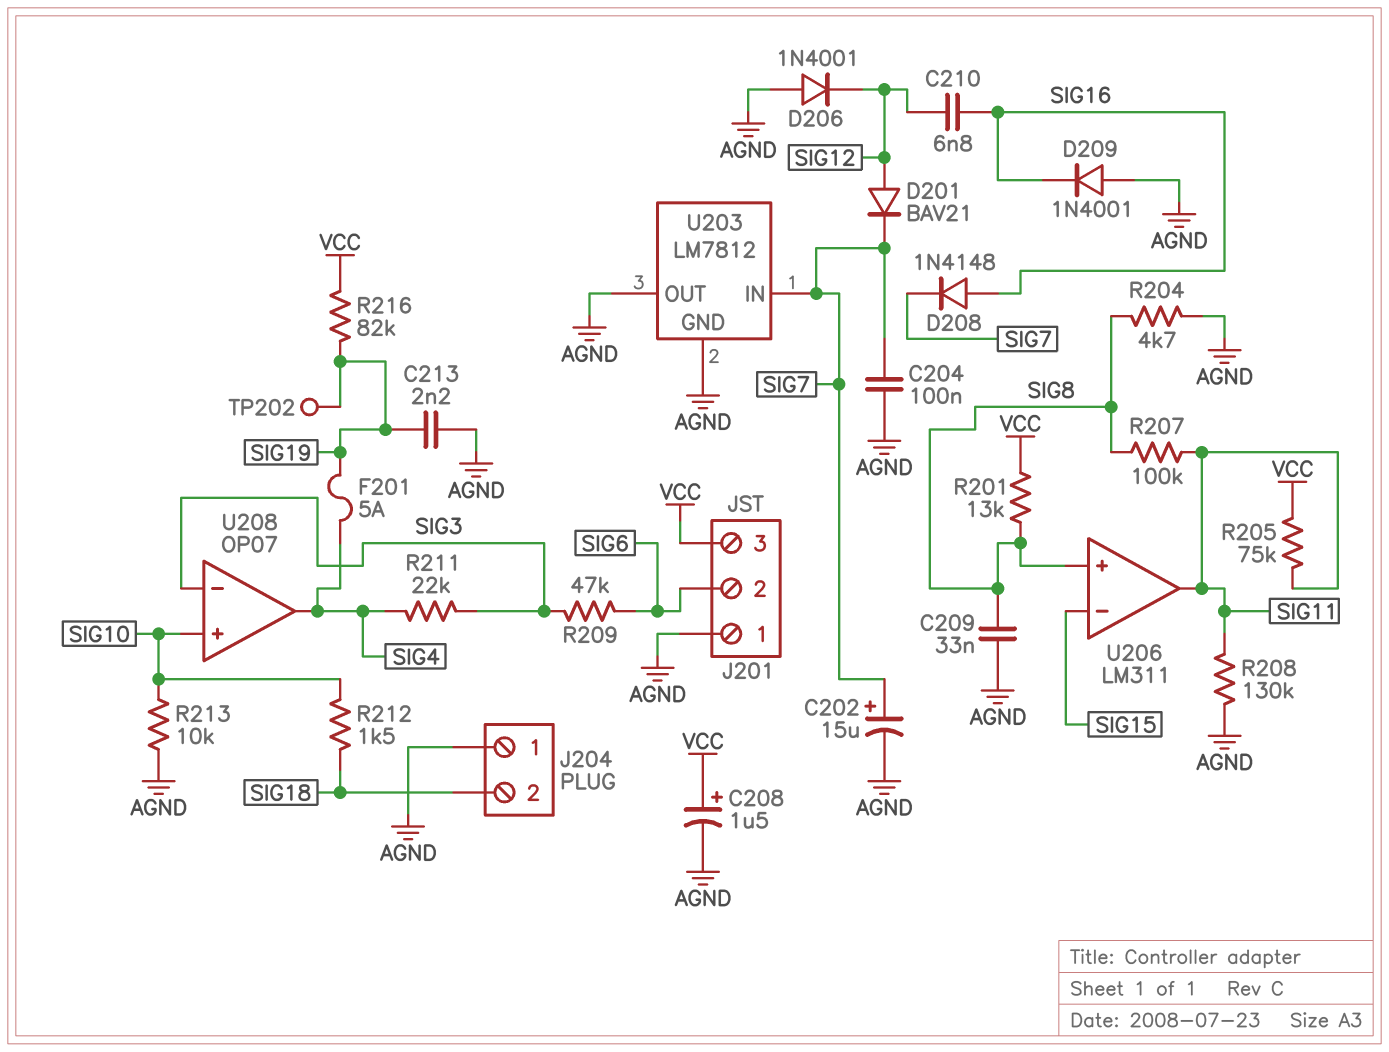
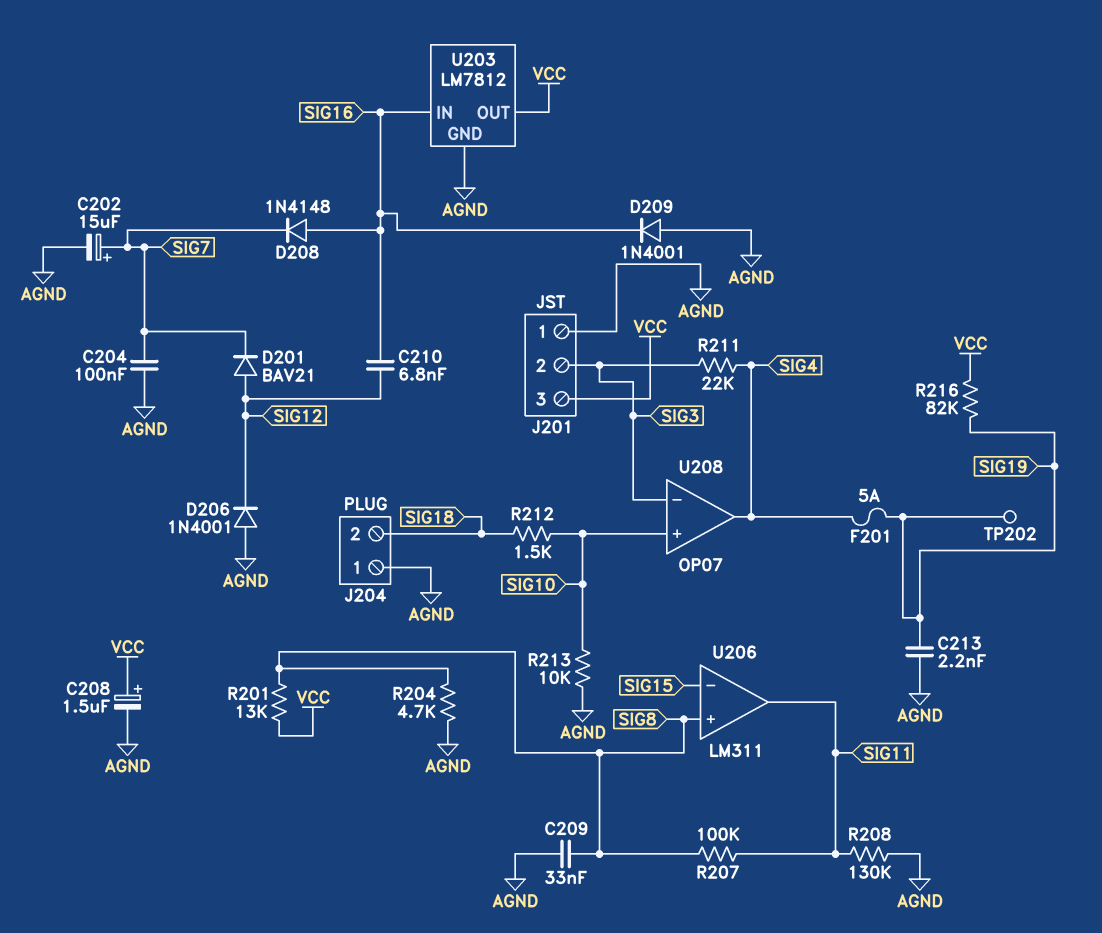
J201 pin 2: SIG6 -> SIG3
R205: 75k (SIG11, VCC) -> none
R209: 47k (SIG3, SIG6) -> none
U203 pin IN: SIG7 -> SIG16
U203 pin OUT: AGND -> VCC

